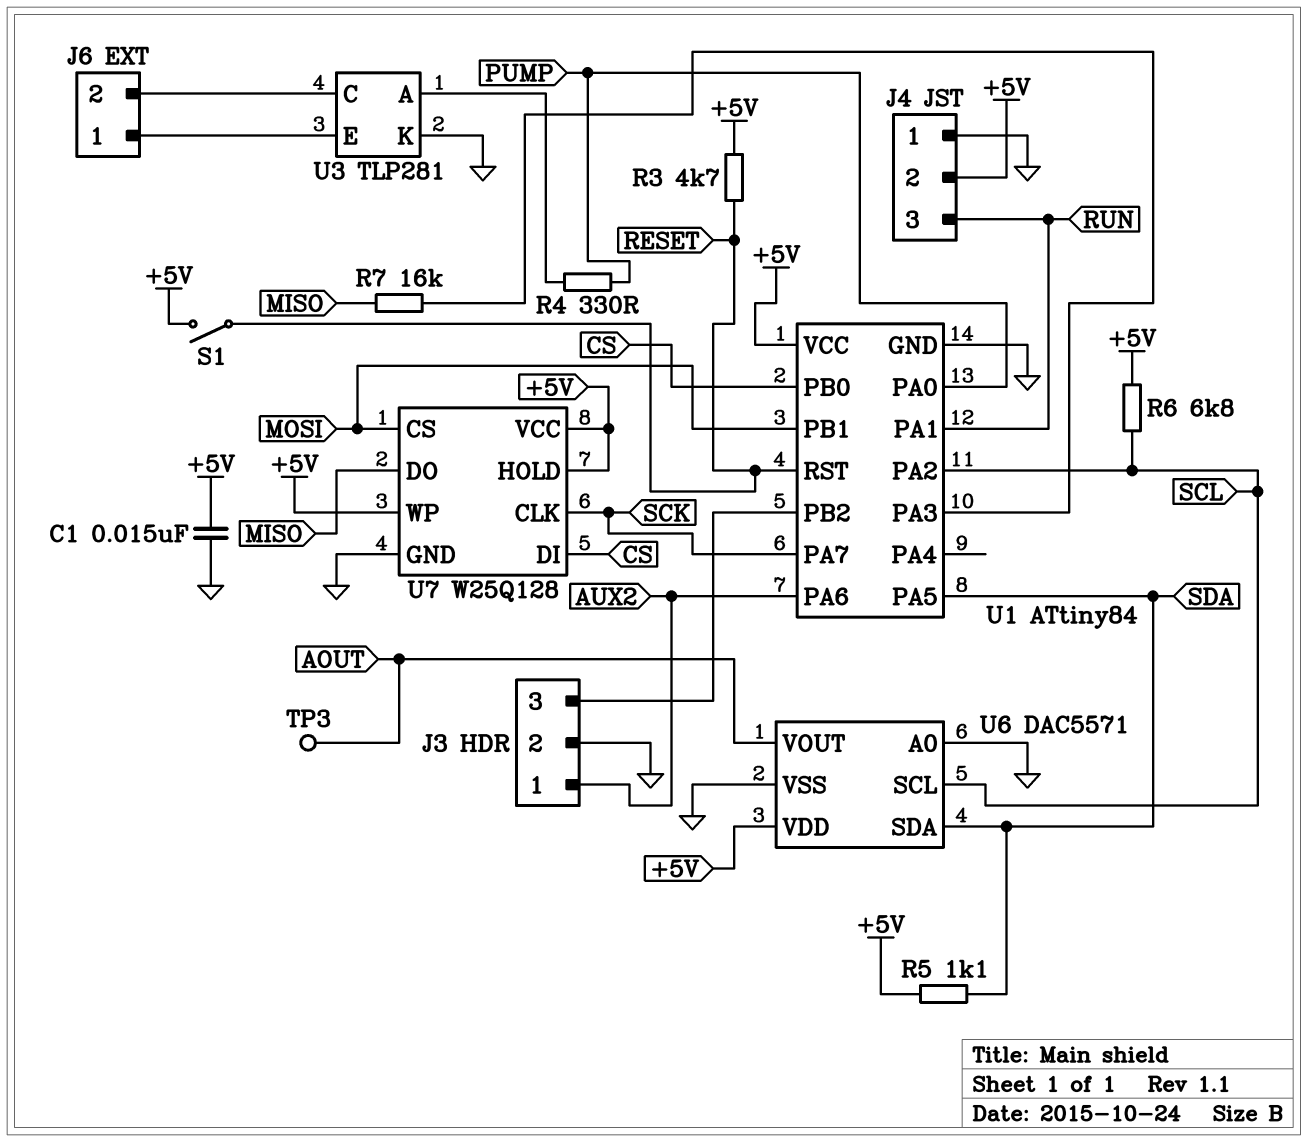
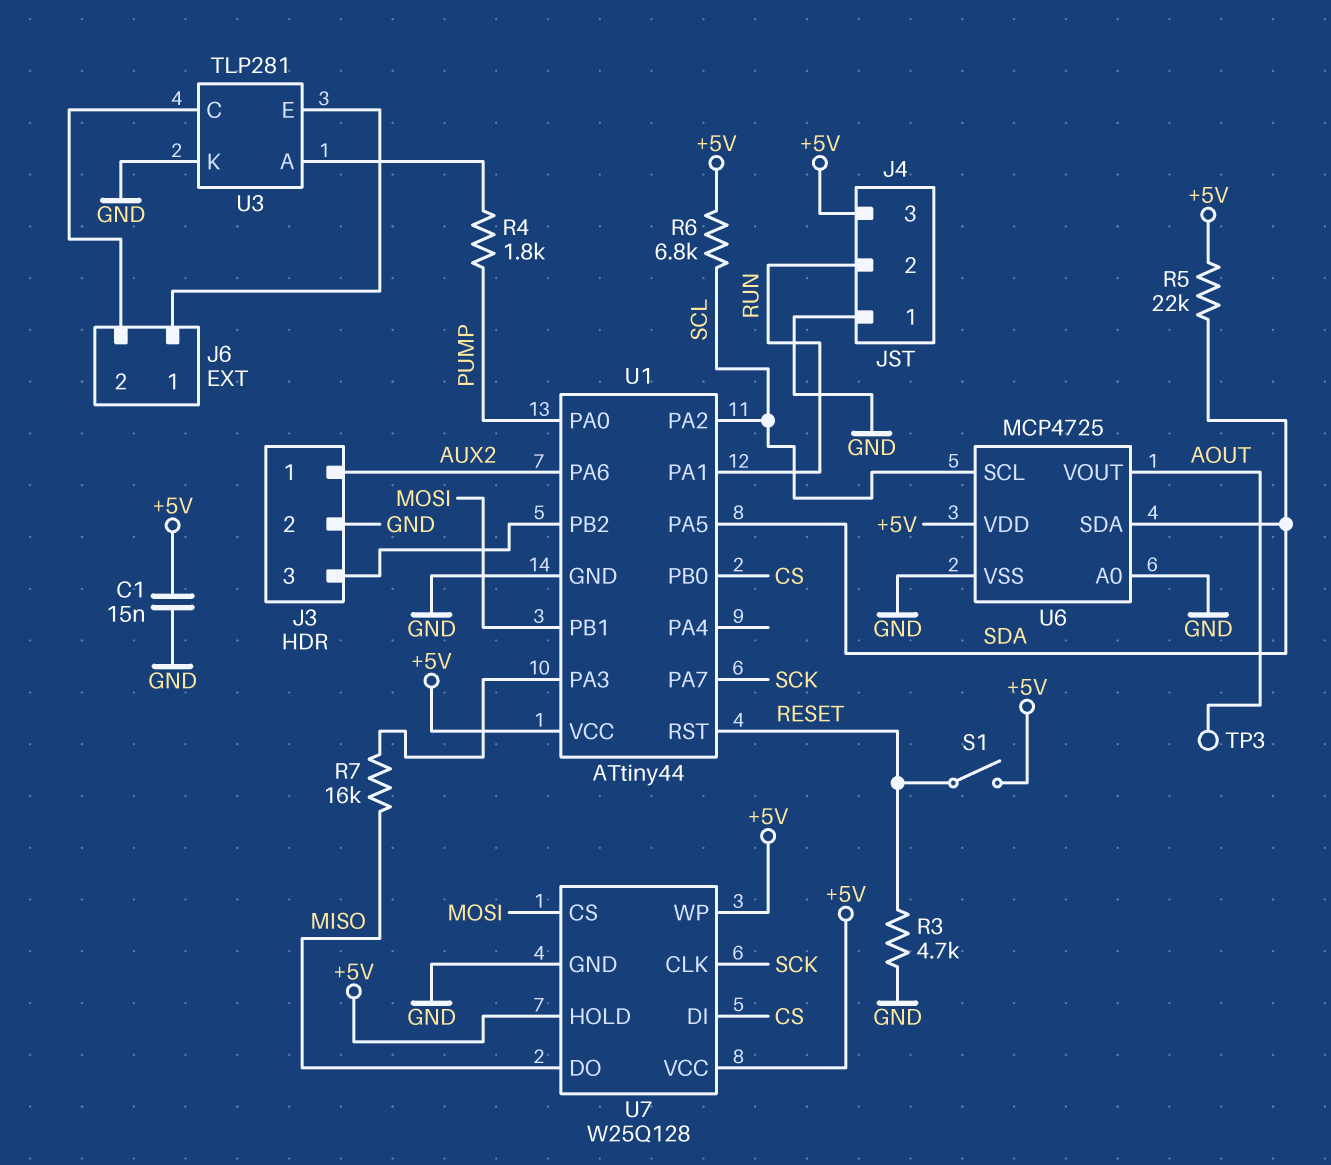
J4 pin 2: +5V -> RUN
J4 pin 3: RUN -> +5V
R3: 4.7k (+5V, RESET) -> 4.7k (GND, RESET)
R4: 330 (PUMP, U3/A) -> 1.8k (PUMP, U3/A)
R5: 1.1k (+5V, SDA) -> 22k (+5V, SDA)
U1: ATtiny84 -> ATtiny44
U6: DAC5571 -> MCP4725

